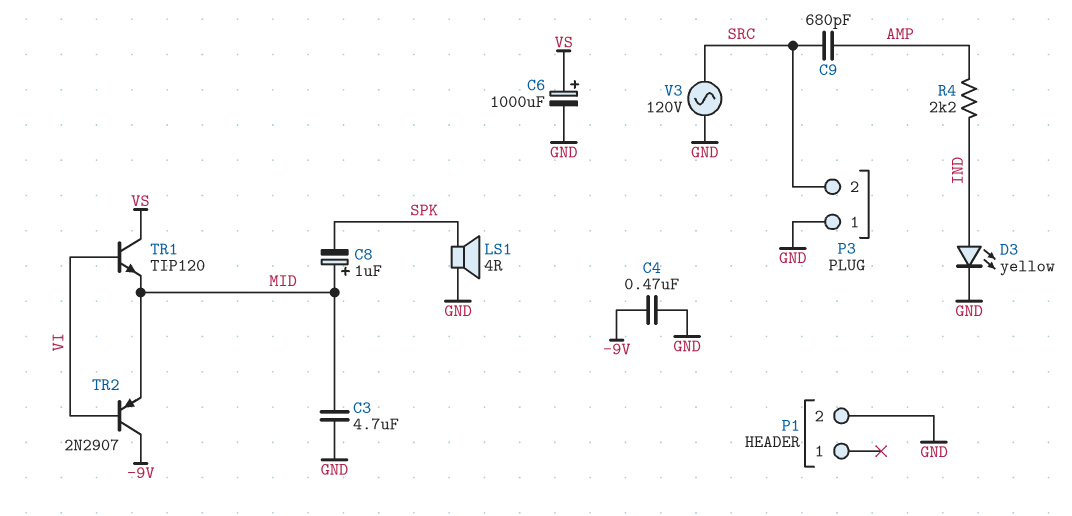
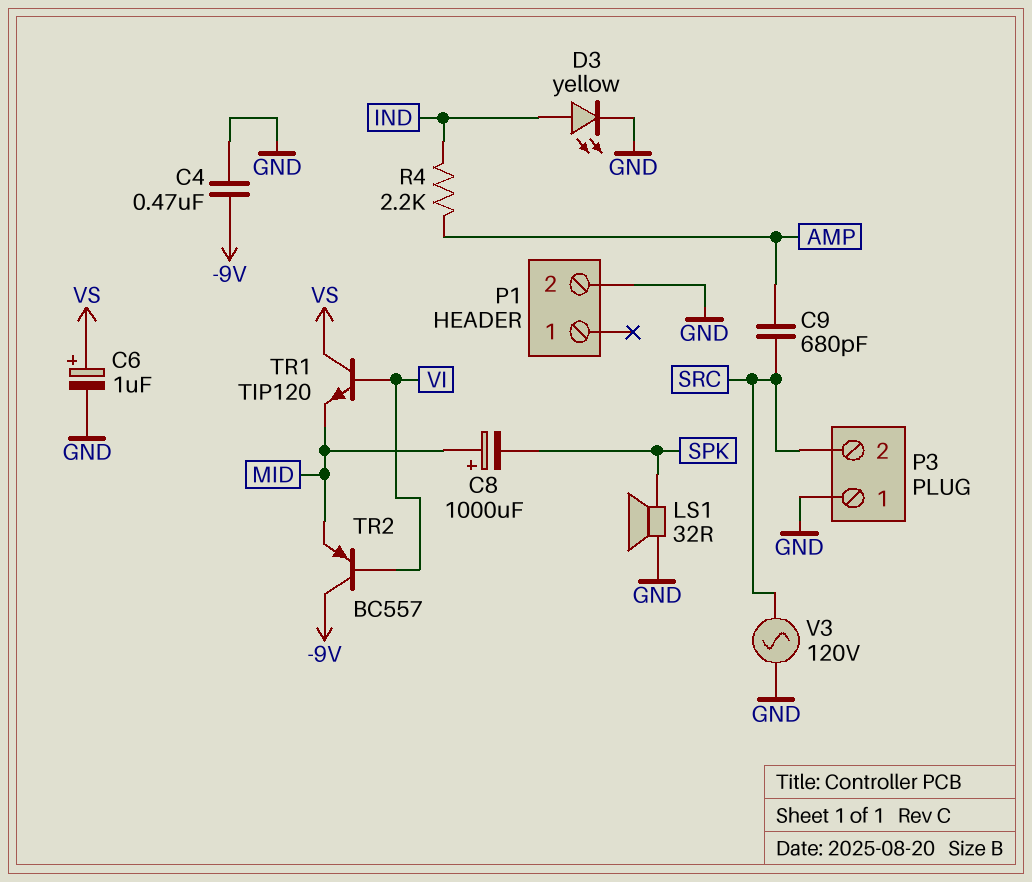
C3: 4.7uF (GND, MID) -> none
C6: 1000uF (plus VS, minus GND) -> 1uF (plus VS, minus GND)
C8: 1uF (plus MID, minus SPK) -> 1000uF (plus MID, minus SPK)
LS1: speaker 4R (GND, SPK) -> speaker 32R (GND, SPK)
TR2: PNP 2N2907 (B VI, C -9V, E MID) -> PNP BC557 (B VI, C -9V, E MID)

